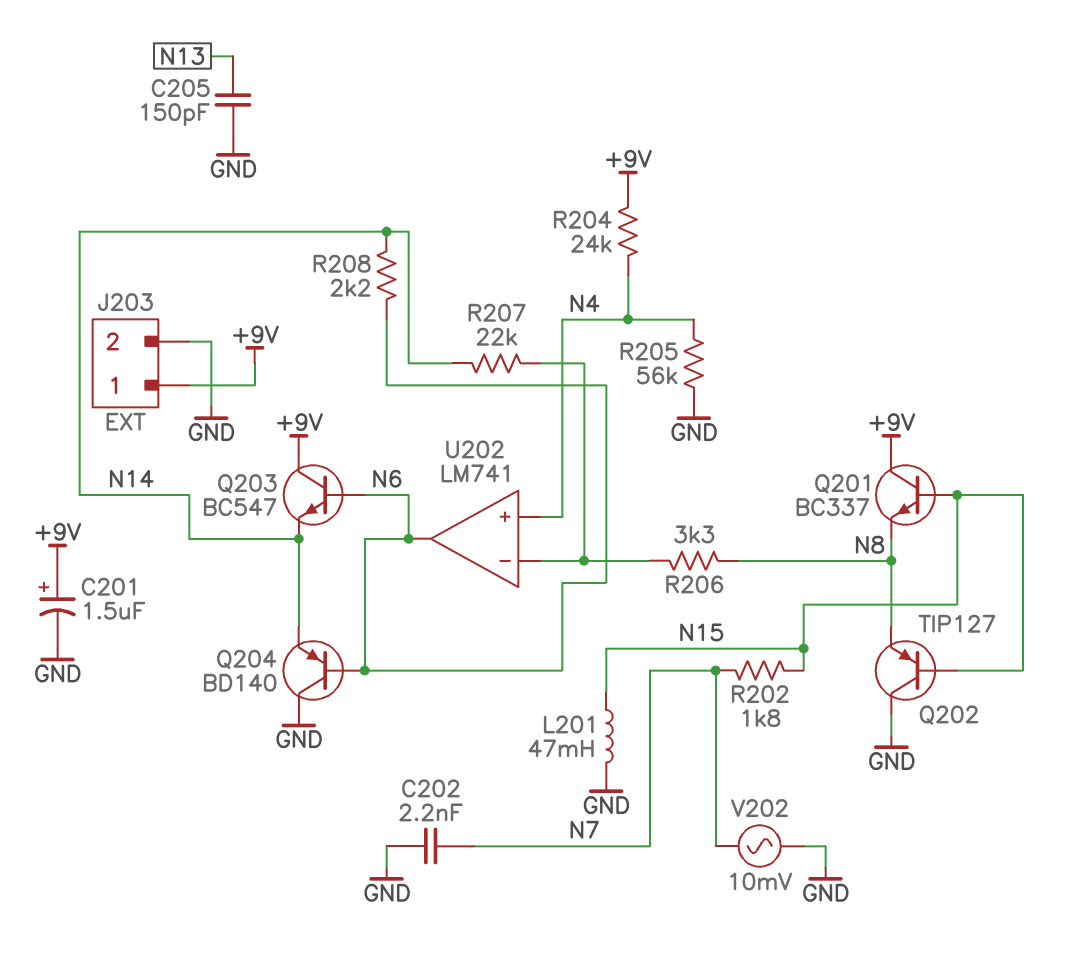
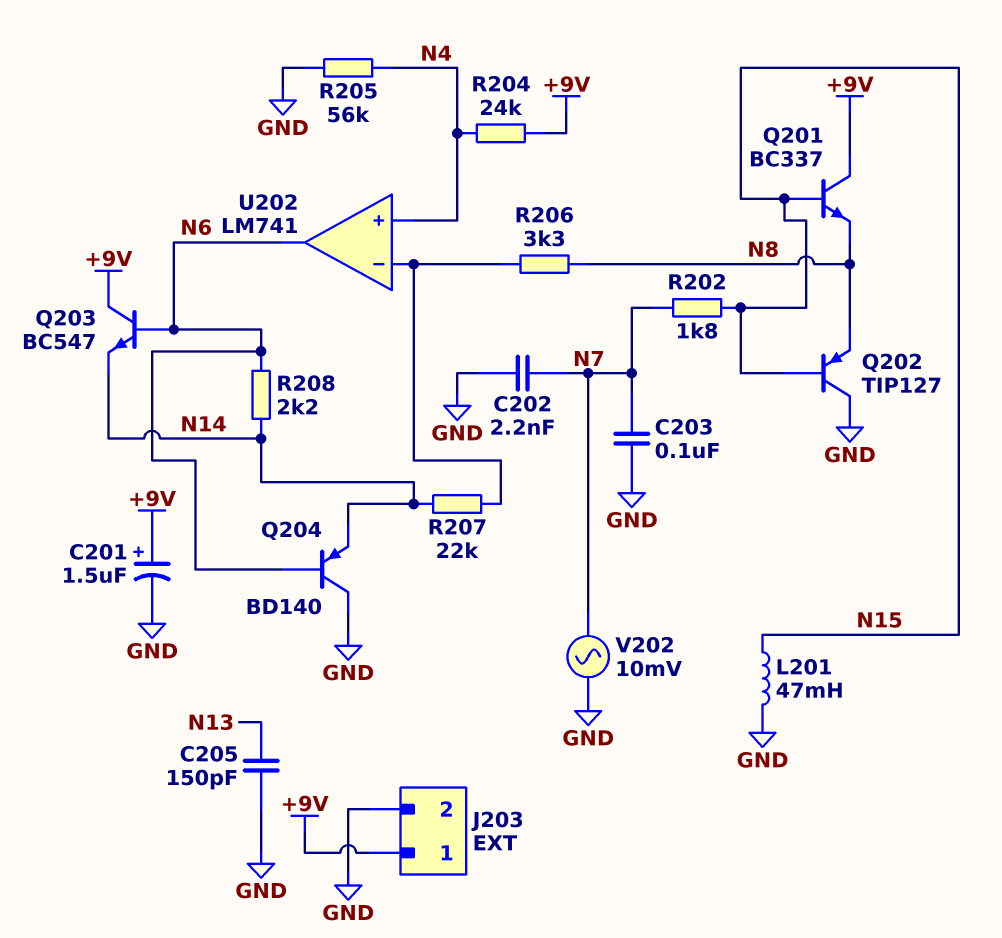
C203: none -> 100nF (GND, N7)

